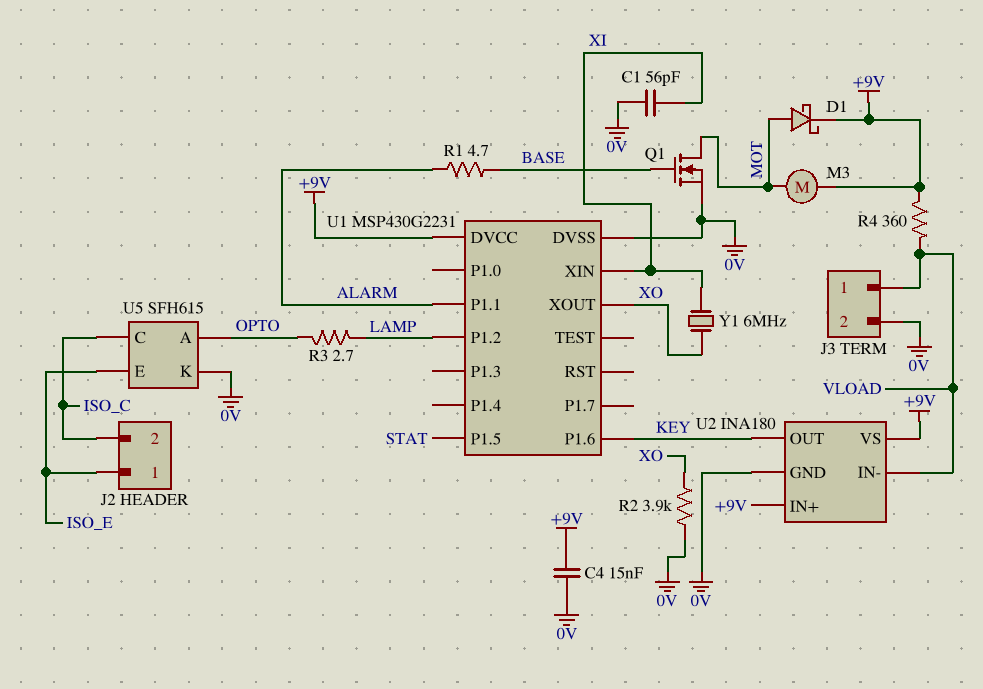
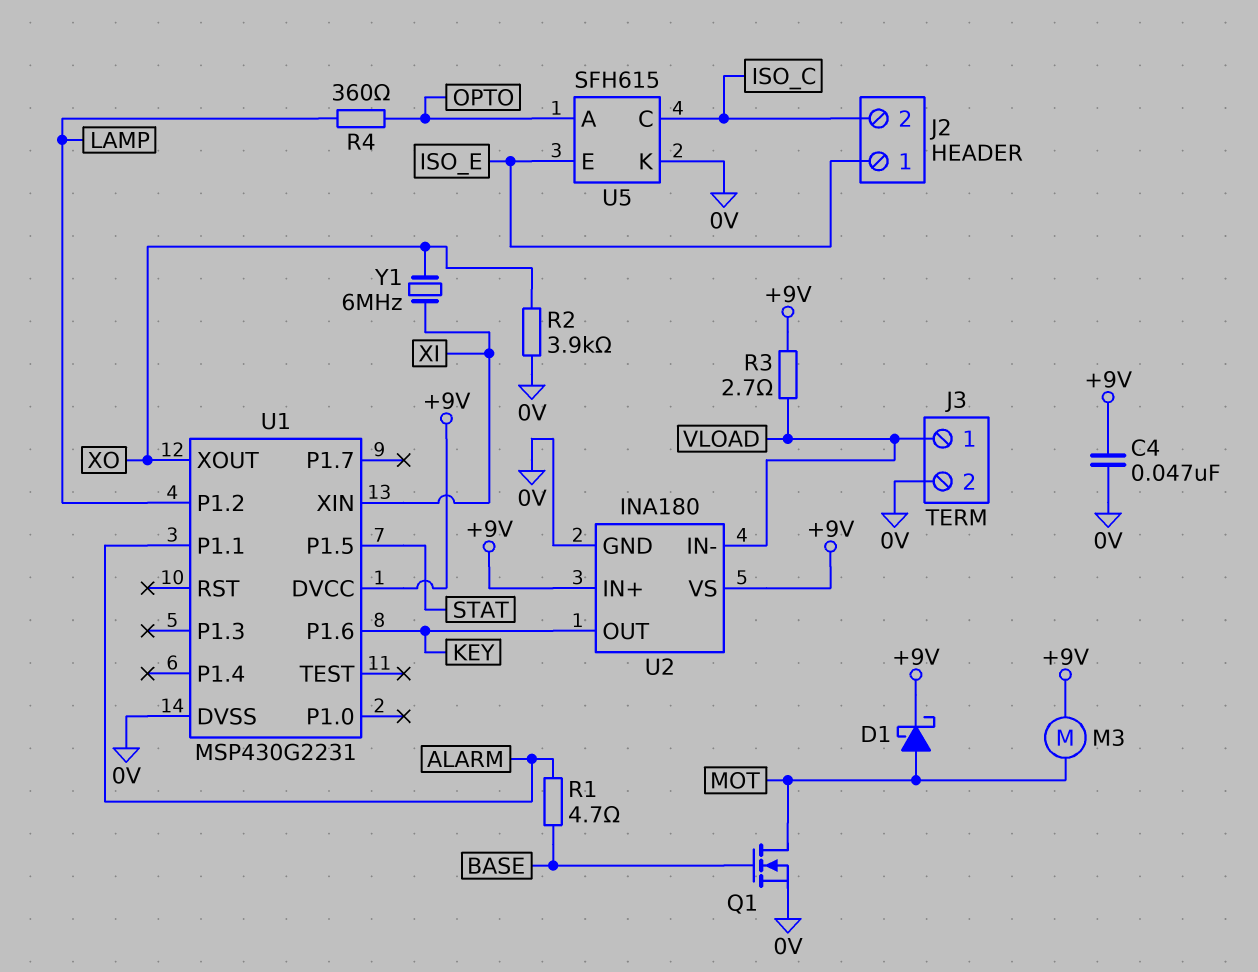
C1: 56pF (0V, XI) -> none
C4: 15nF (+9V, 0V) -> 47nF (+9V, 0V)
R3: 2.7 (LAMP, OPTO) -> 2.7 (+9V, VLOAD)
R4: 360 (+9V, VLOAD) -> 360 (LAMP, OPTO)

